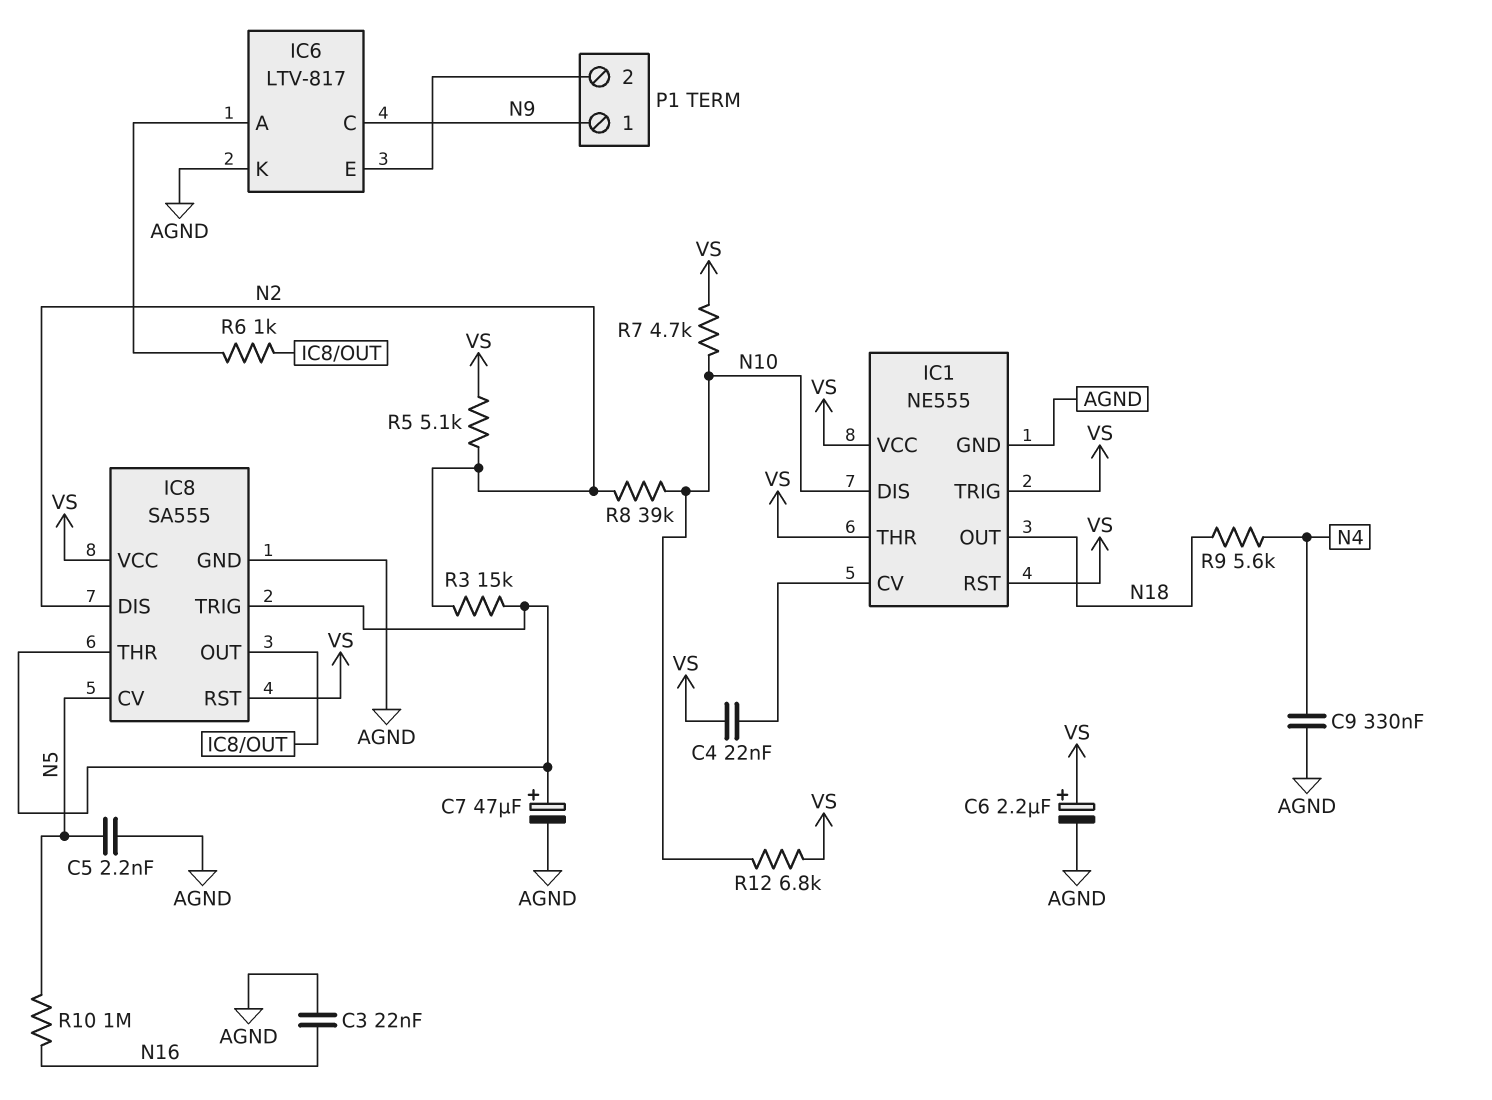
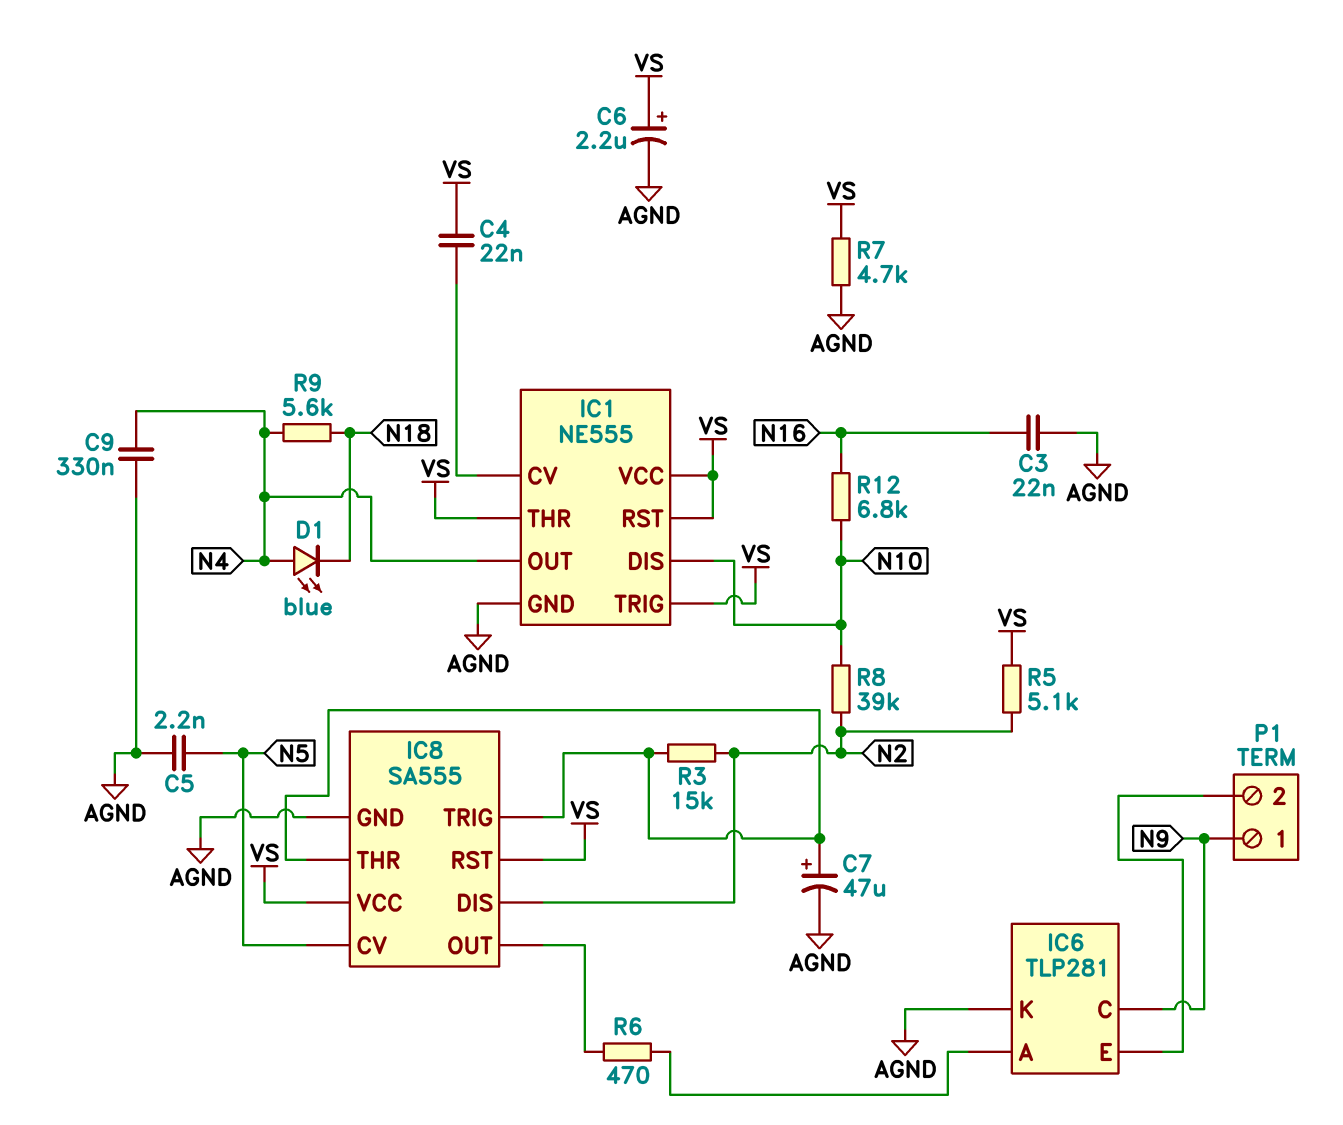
D1: none -> LED blue (A N4, K N18)
IC1 pin OUT: N18 -> N4
IC6: LTV-817 -> TLP281
R6: 1k (IC6/A, IC8/OUT) -> 470 (IC6/A, IC8/OUT)
R7: 4.7k (N10, VS) -> 4.7k (AGND, VS)
R10: 1M (N5, N16) -> none
R12: 6.8k (N10, VS) -> 6.8k (N10, N16)

